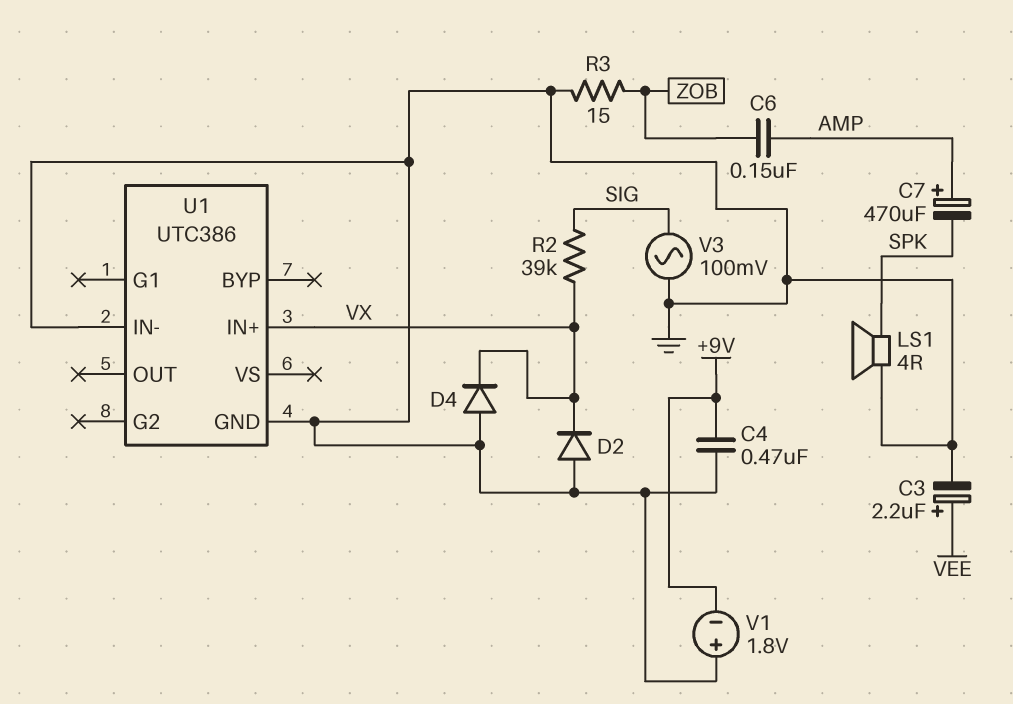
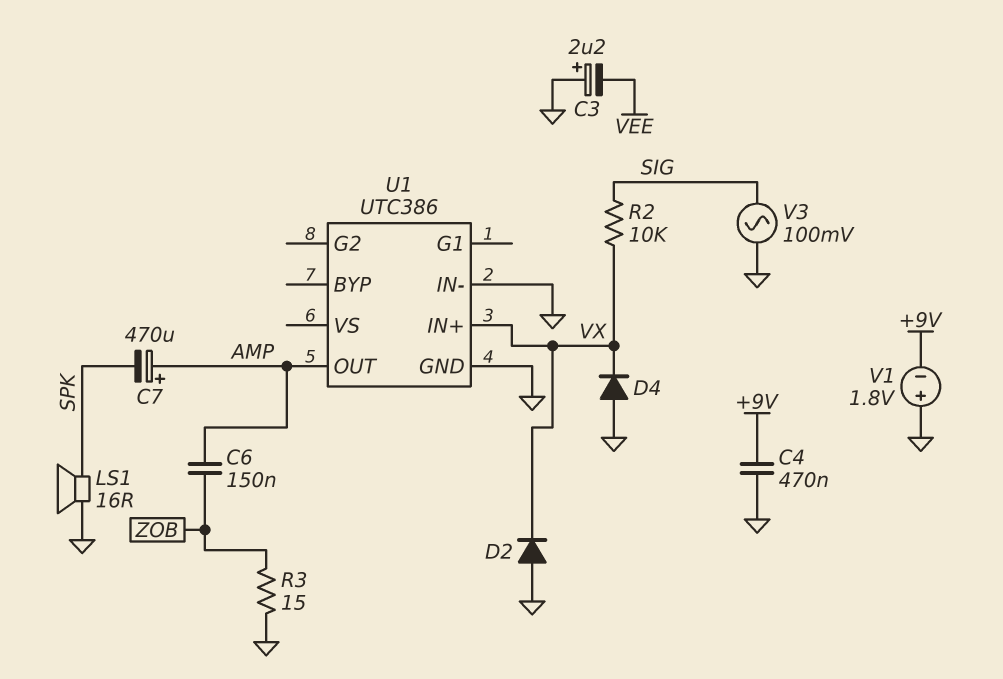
C3: 2.2uF (plus VEE, minus GND) -> 2.2uF (plus GND, minus VEE)
LS1: speaker 4R (GND, SPK) -> speaker 16R (GND, SPK)
R2: 39k (SIG, VX) -> 10k (SIG, VX)
U1 pin OUT: none -> AMP

